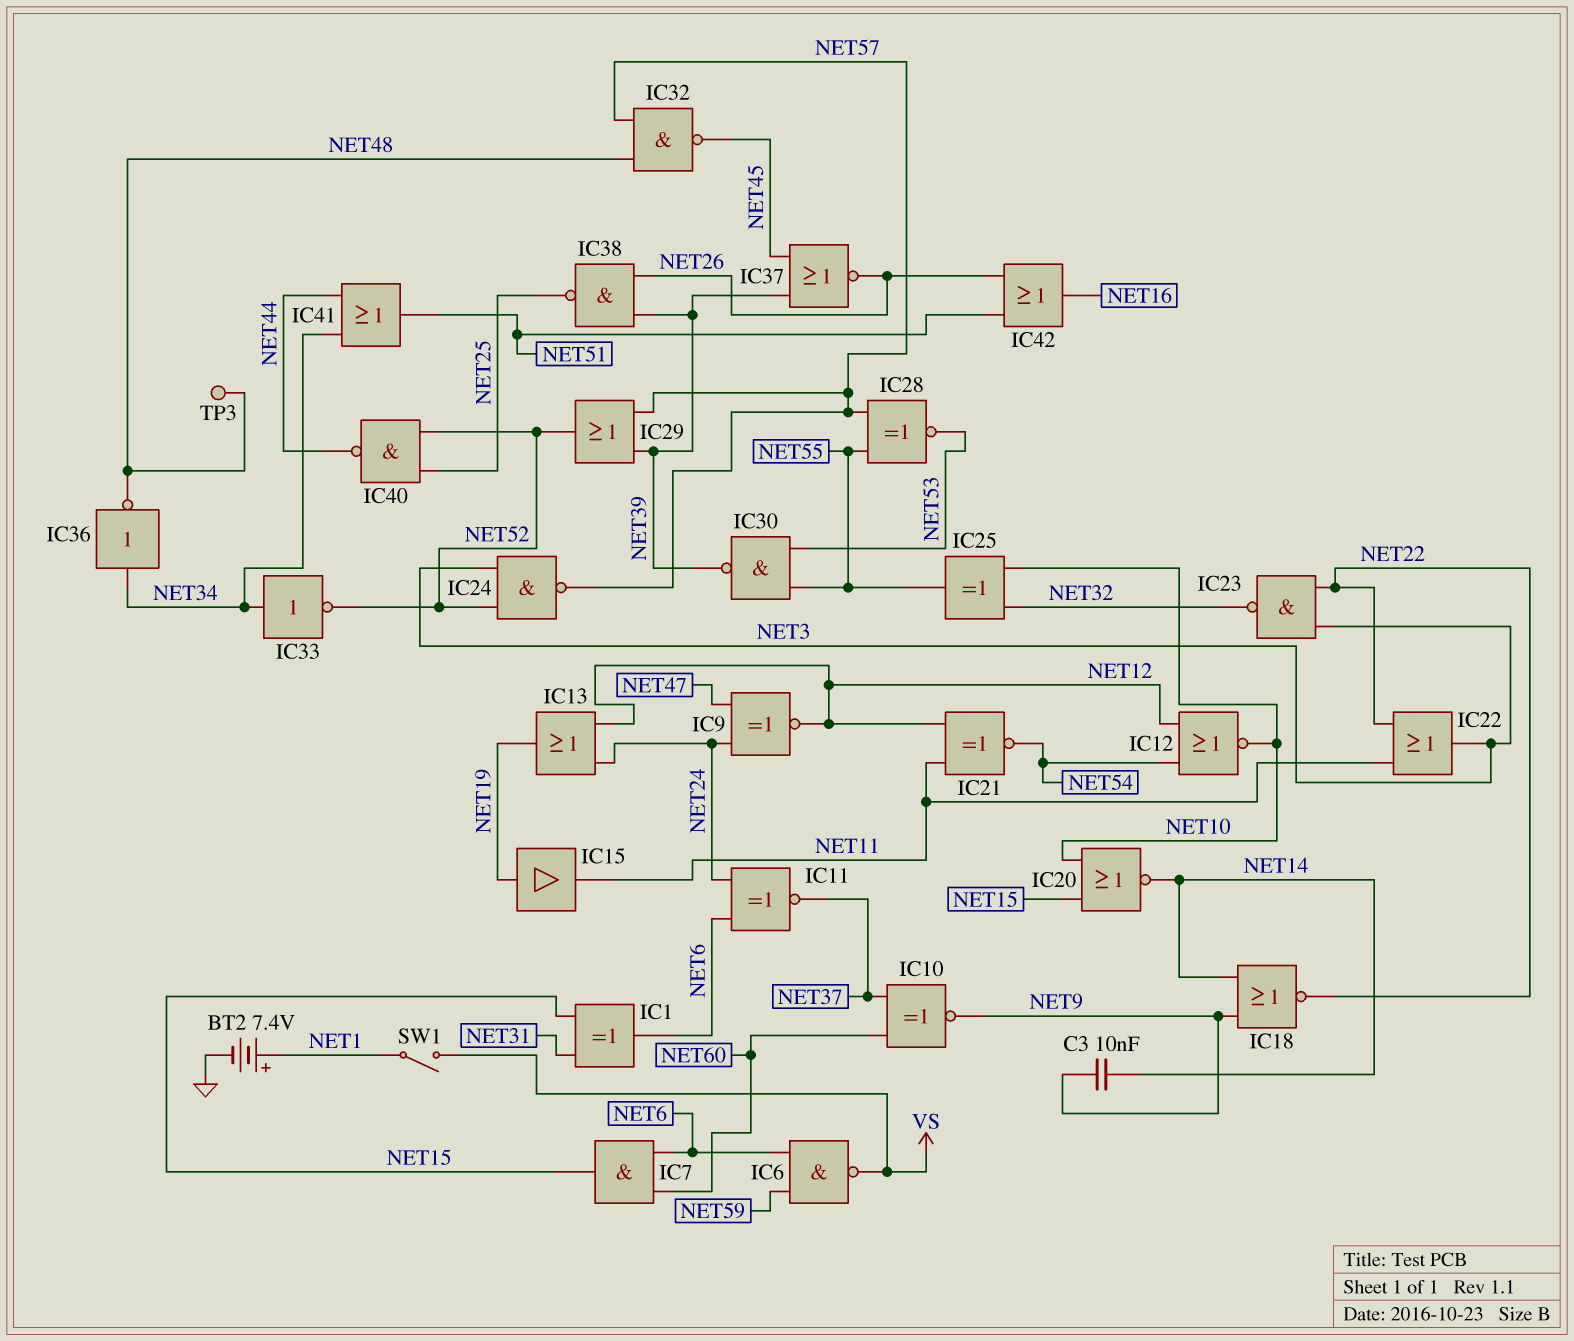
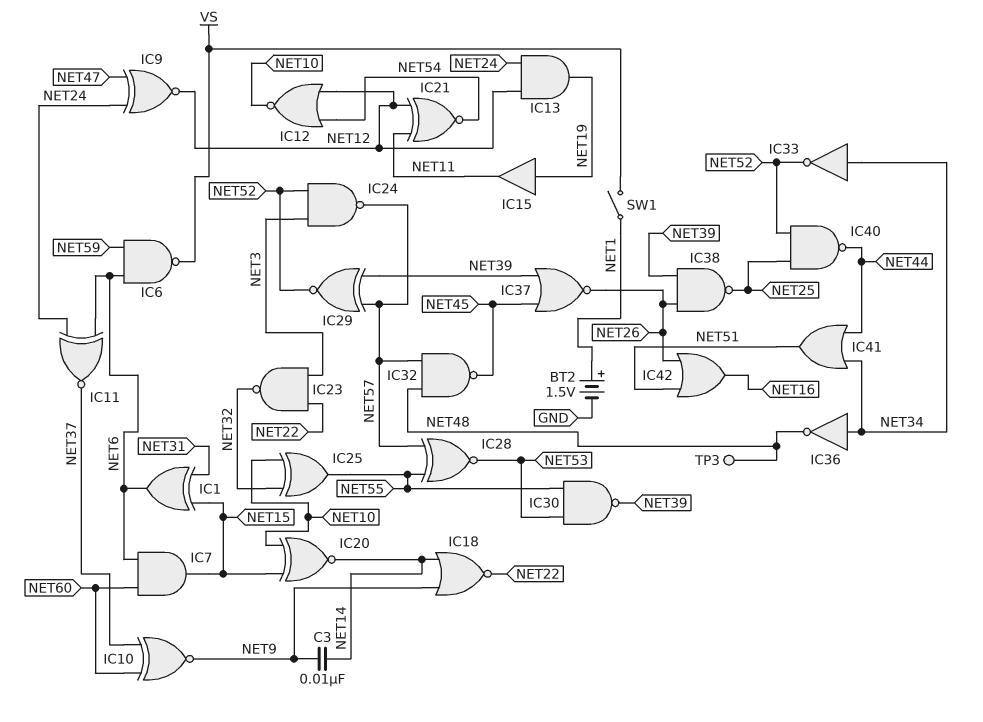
BT2: 7.4V (plus NET1, minus GND) -> 1.5V (plus NET1, minus GND)
IC13: OR (in NET12, in NET24, out NET19) -> AND (in NET12, in NET24, out NET19)
IC20: NOR (in NET10, in NET15, out NET14) -> XNOR (in NET10, in NET15, out NET14)
IC22: OR (in NET11, in NET22, out NET3) -> none
IC29: OR (in NET39, in NET57, out NET52) -> XNOR (in NET39, in NET57, out NET52)

